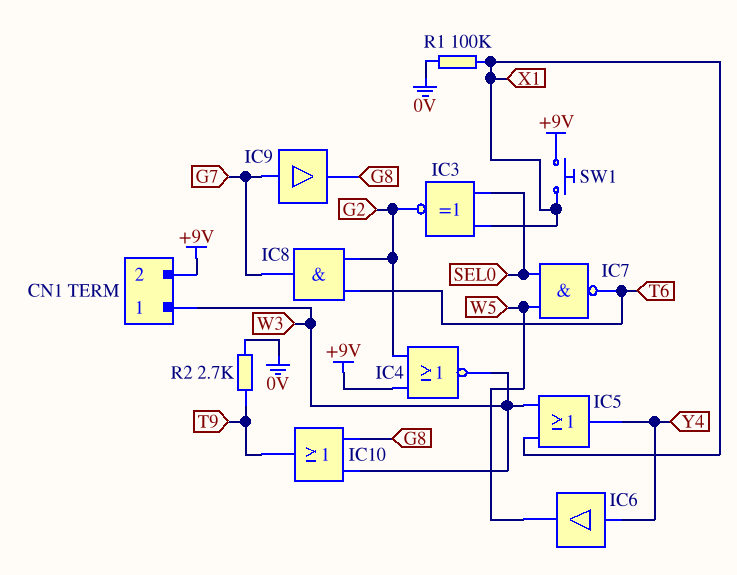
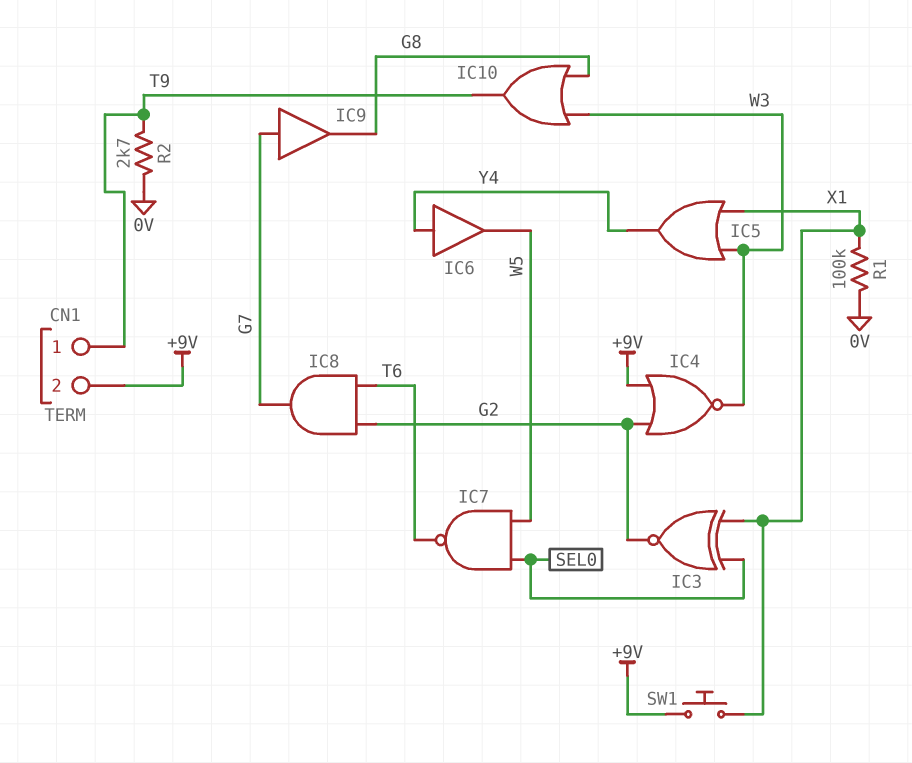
CN1 pin 1: W3 -> T9

